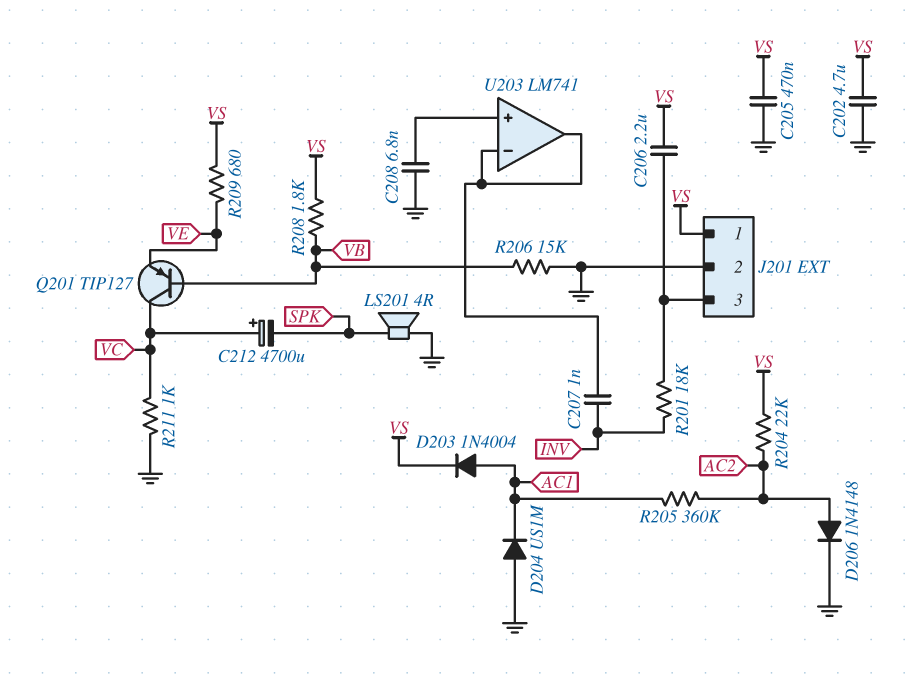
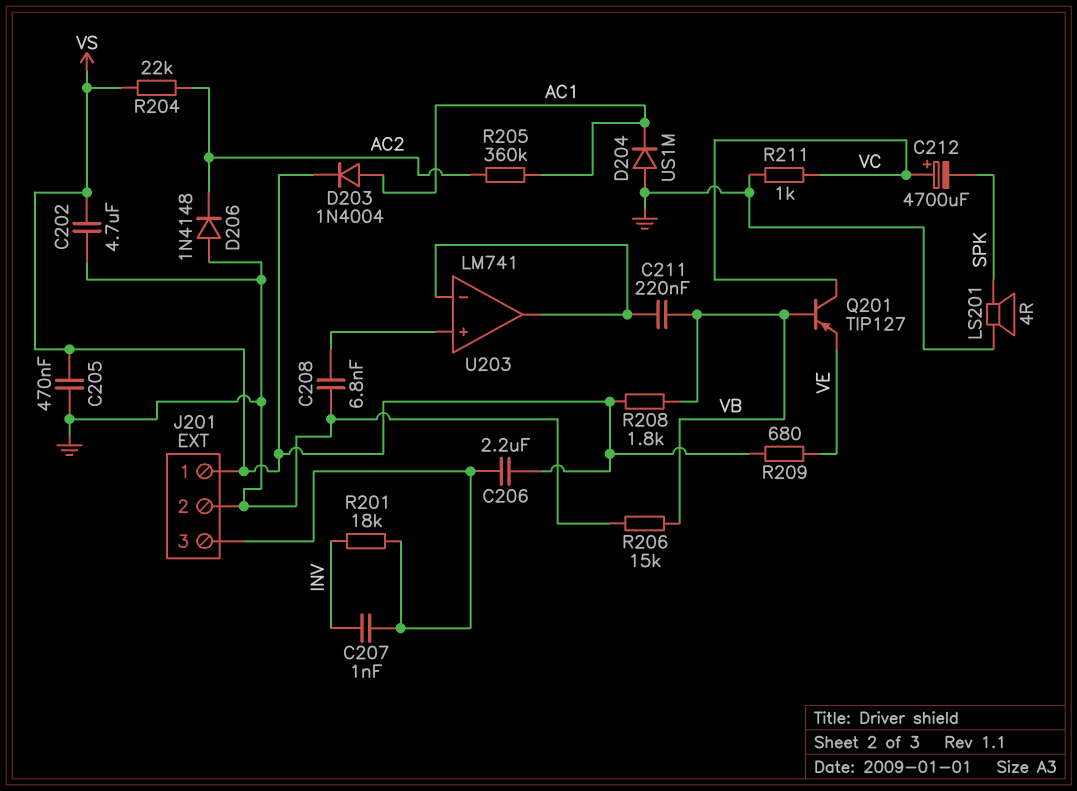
C207: 1nF (INV, U203/in-) -> 1nF (INV, J201/3)
C211: none -> 220nF (U203/in-, VB)
D206: diode 1N4148 (A AC2, K GND) -> diode 1N4148 (A GND, K AC2)

